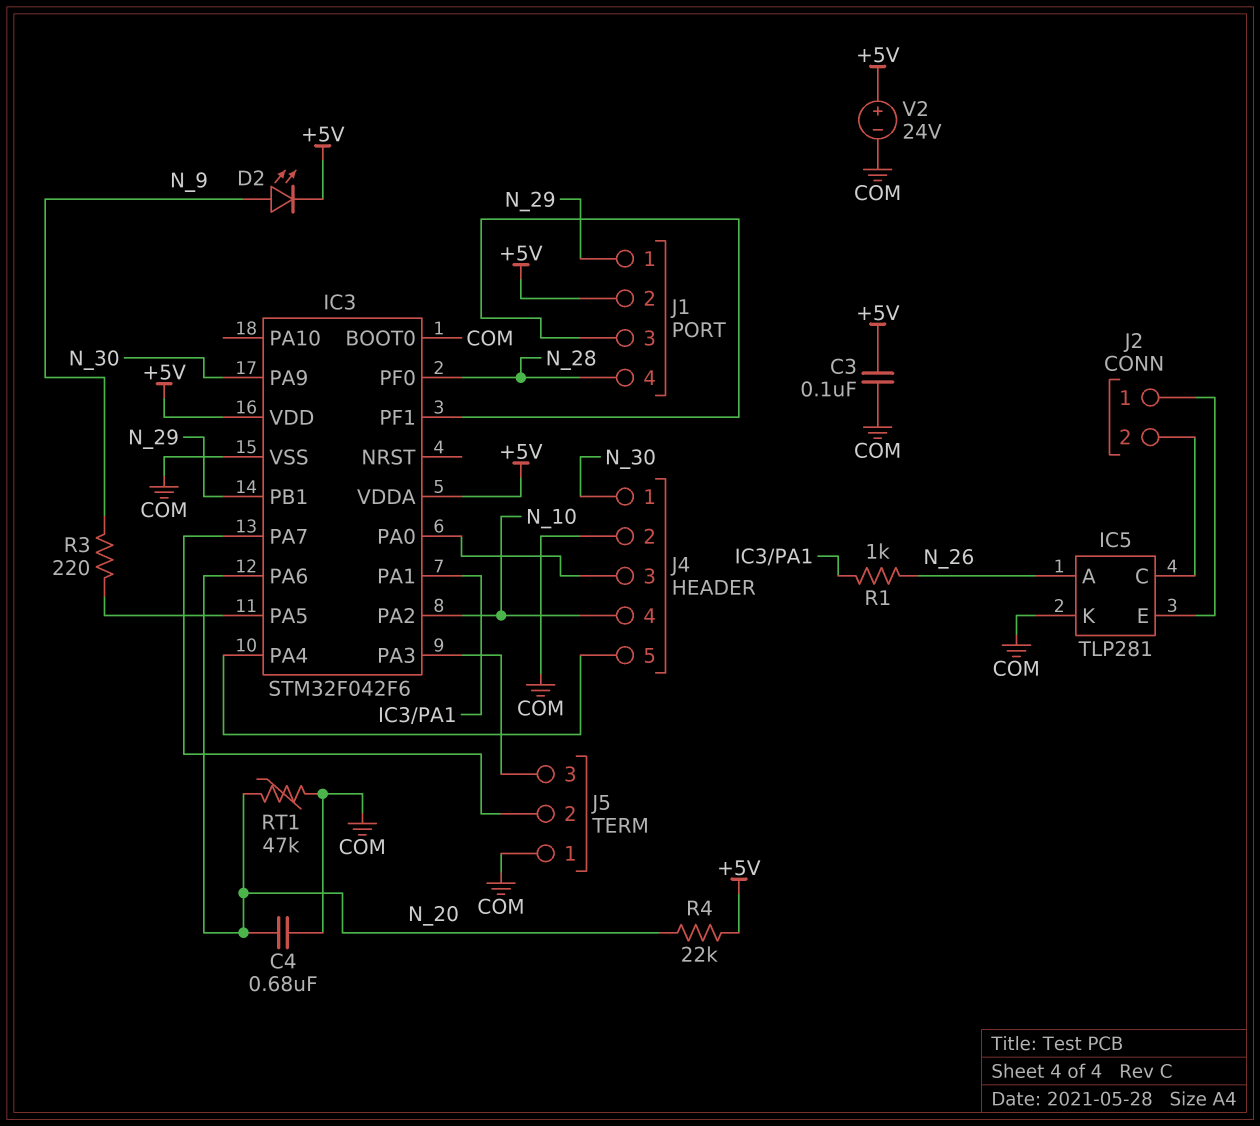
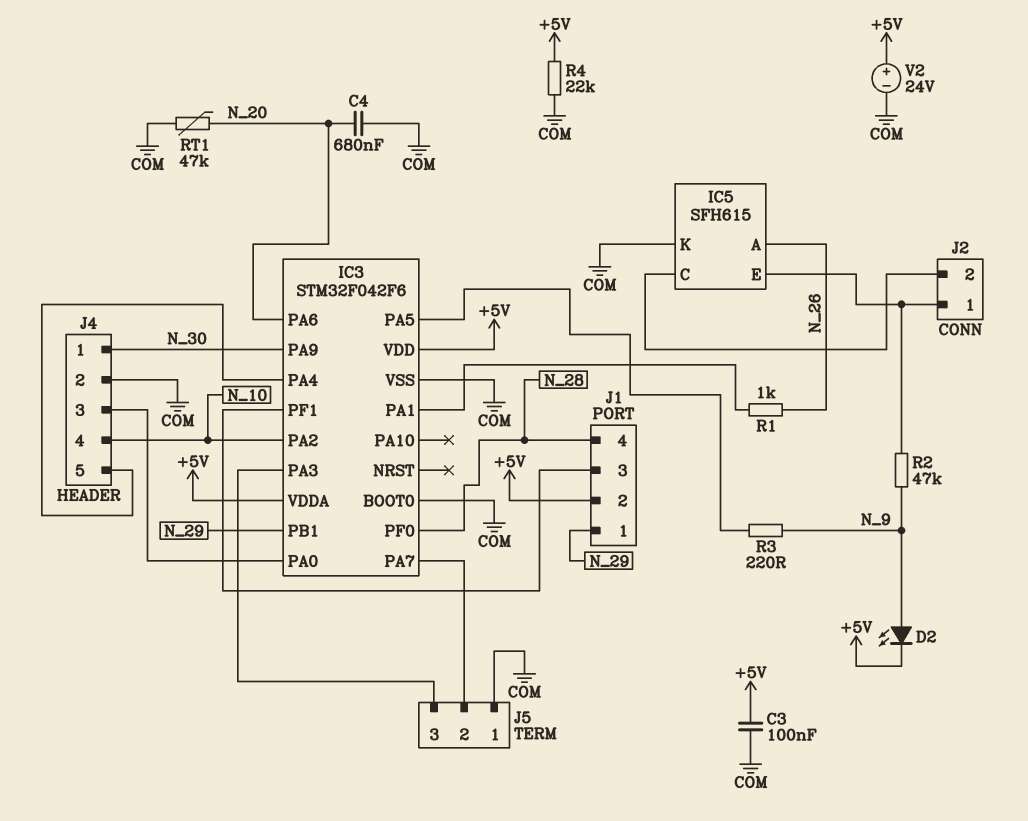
IC5: TLP281 -> SFH615
R2: none -> 47k (IC5/E, N_9)
R4: 22k (+5V, N_20) -> 22k (+5V, COM)

